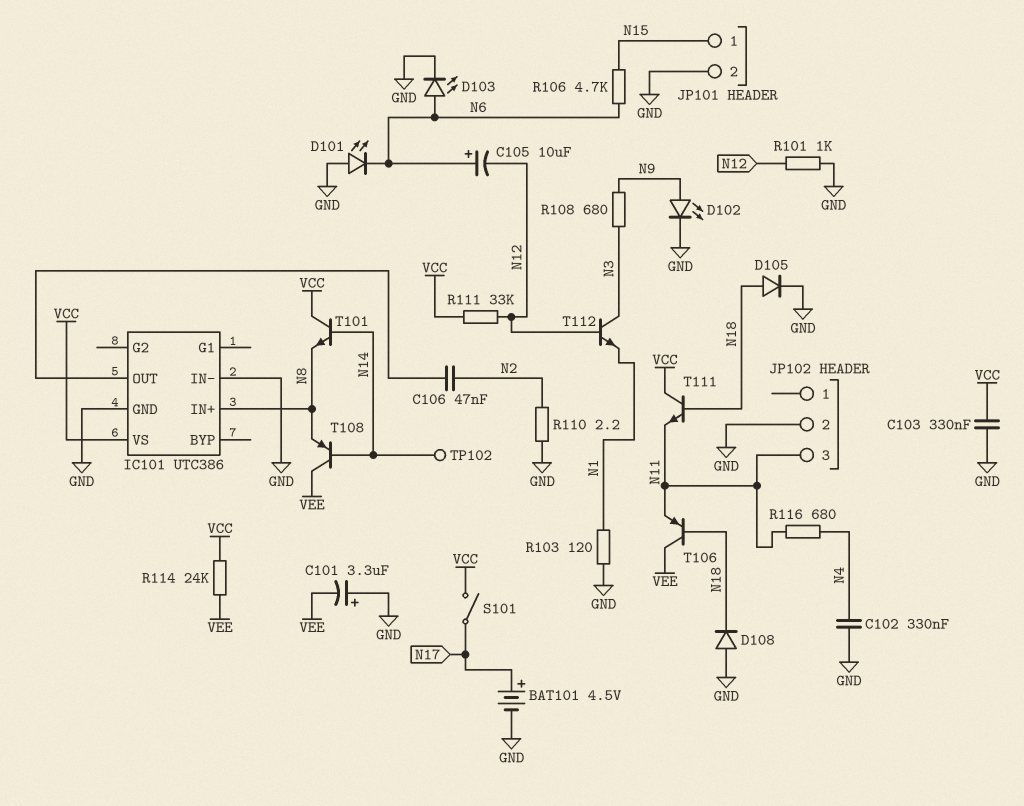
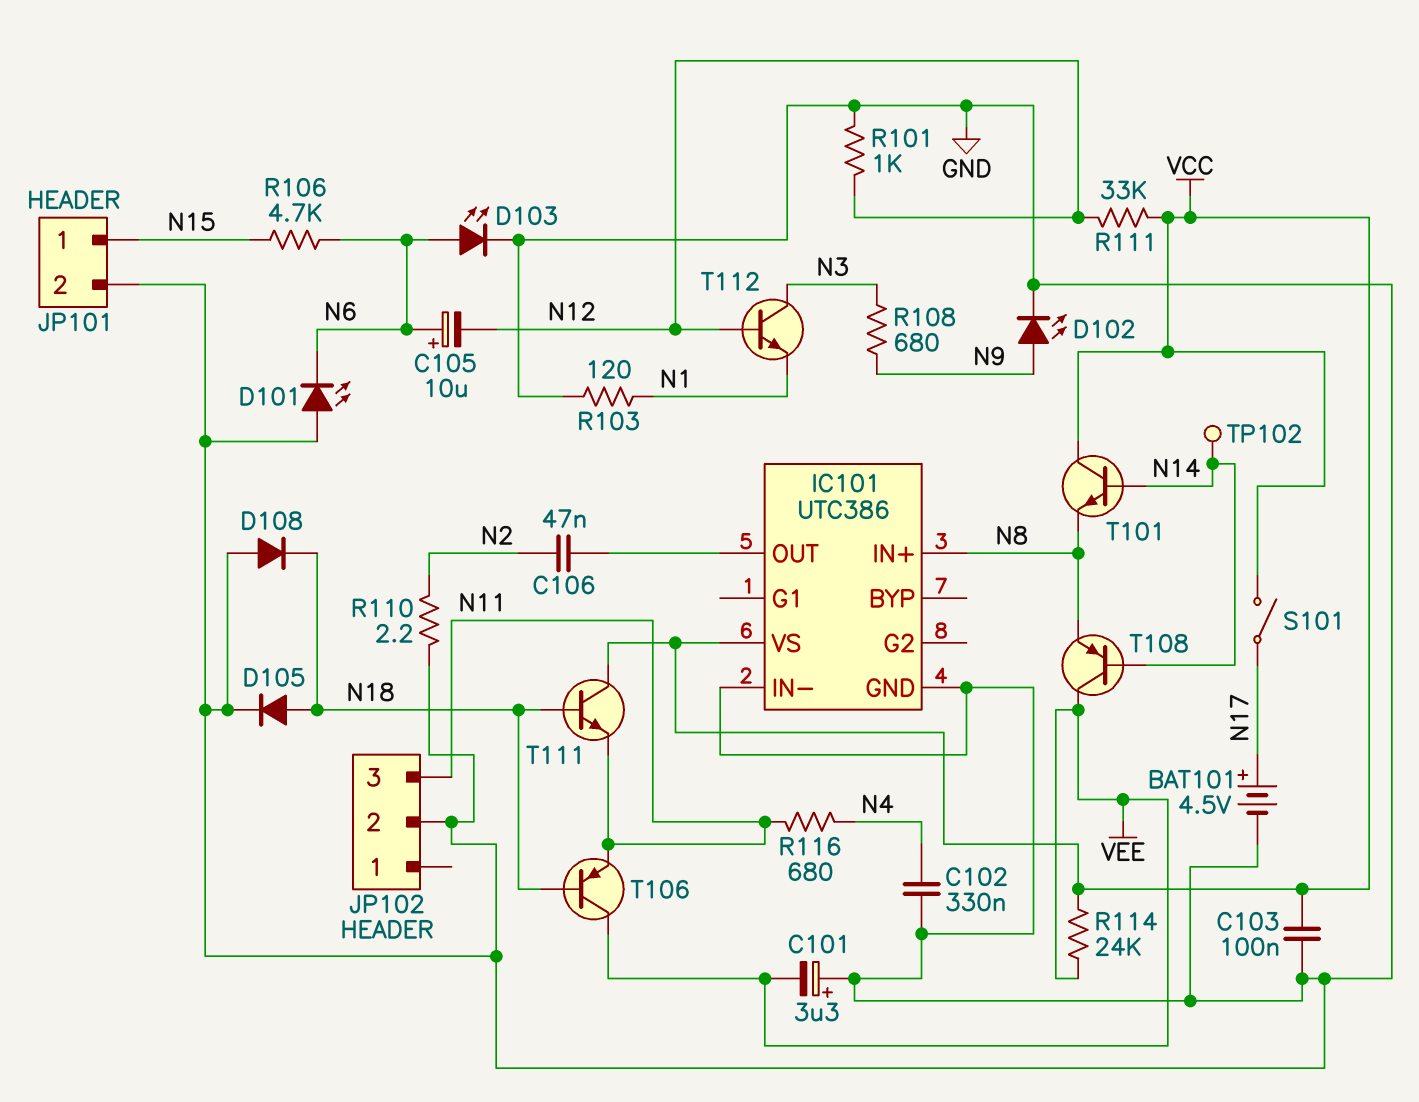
C103: 330nF (GND, VCC) -> 100nF (GND, VCC)

